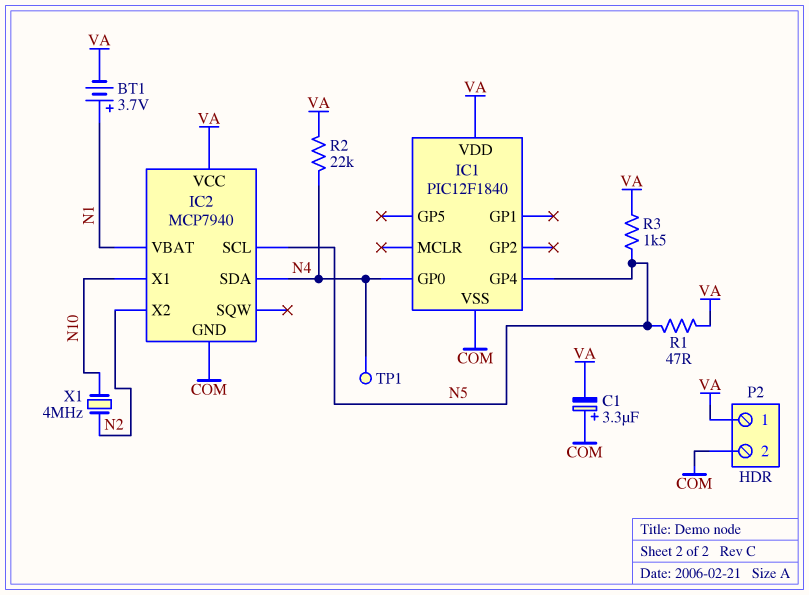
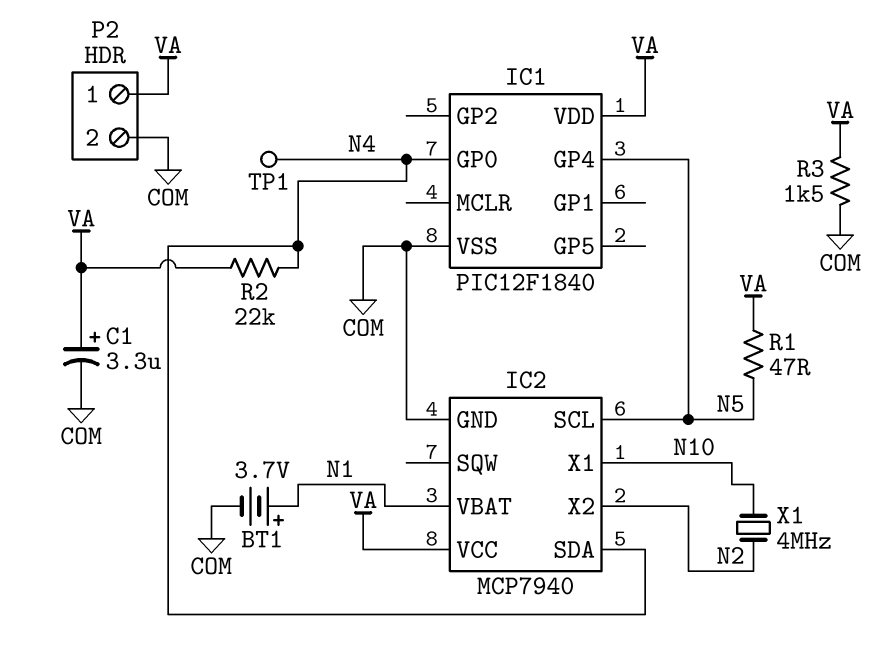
BT1: 3.7V (plus N1, minus VA) -> 3.7V (plus N1, minus COM)
C1: 3.3uF (plus COM, minus VA) -> 3.3uF (plus VA, minus COM)
R3: 1.5k (N5, VA) -> 1.5k (COM, VA)

